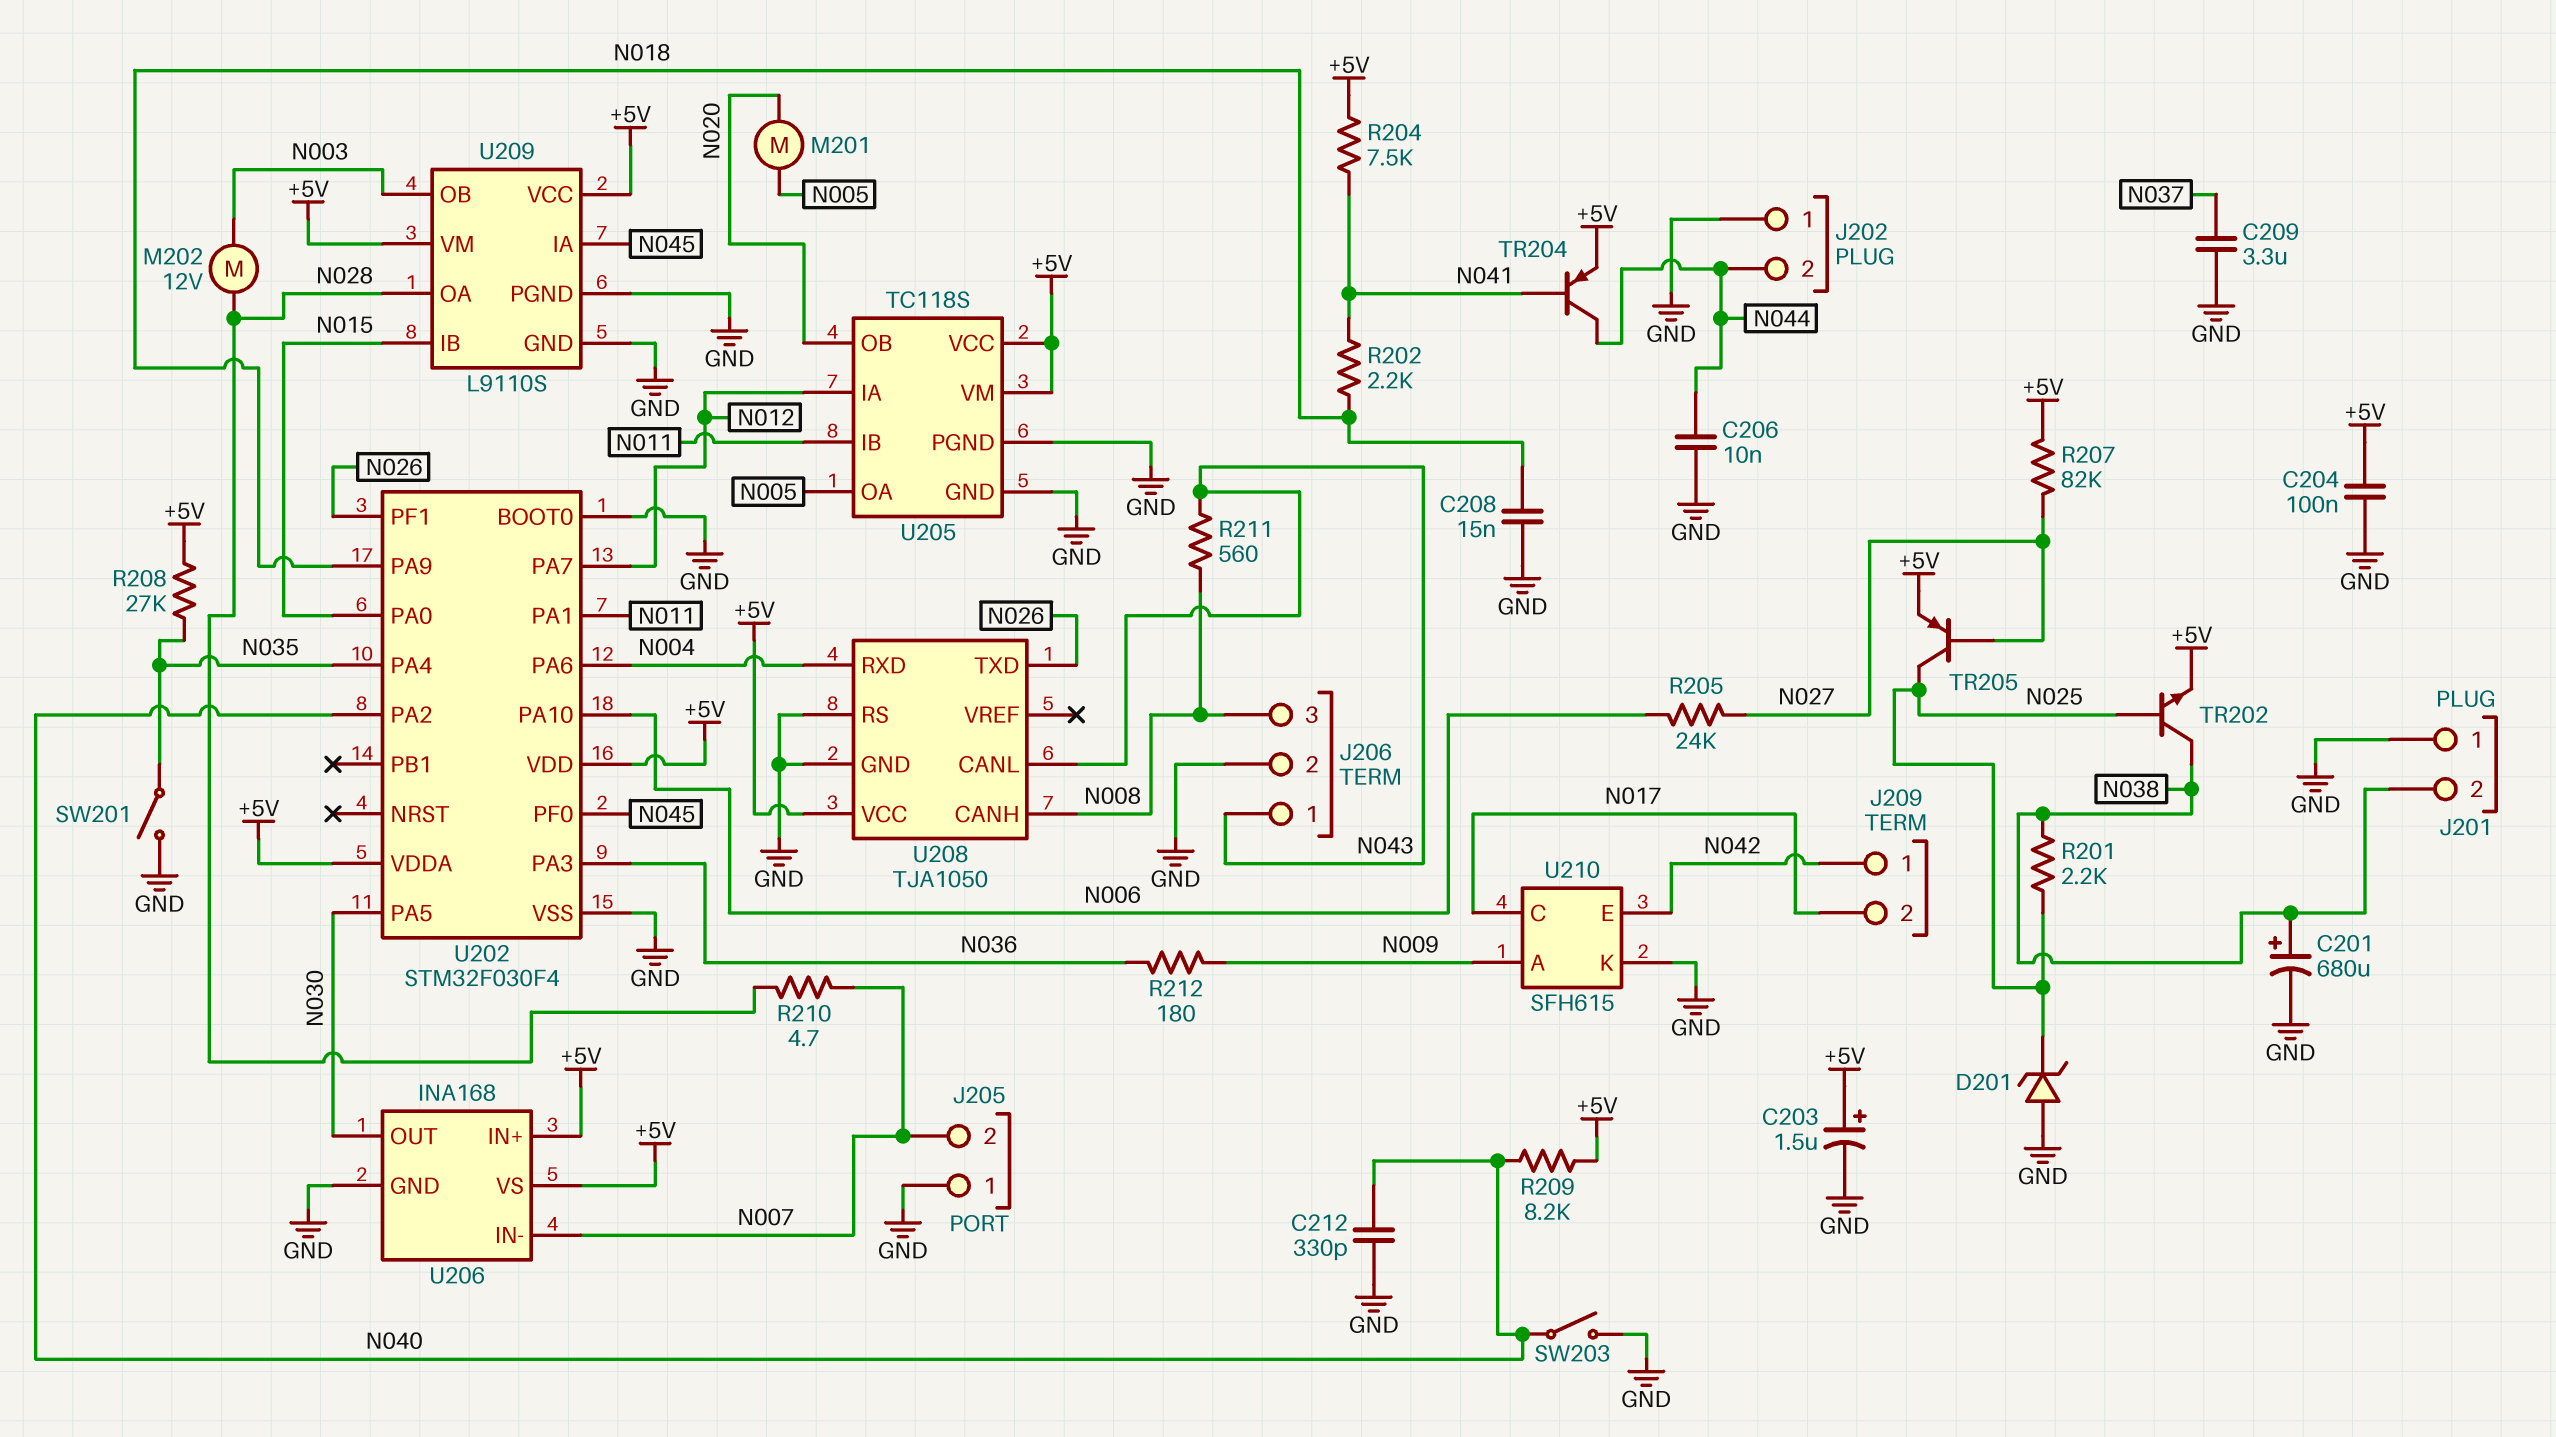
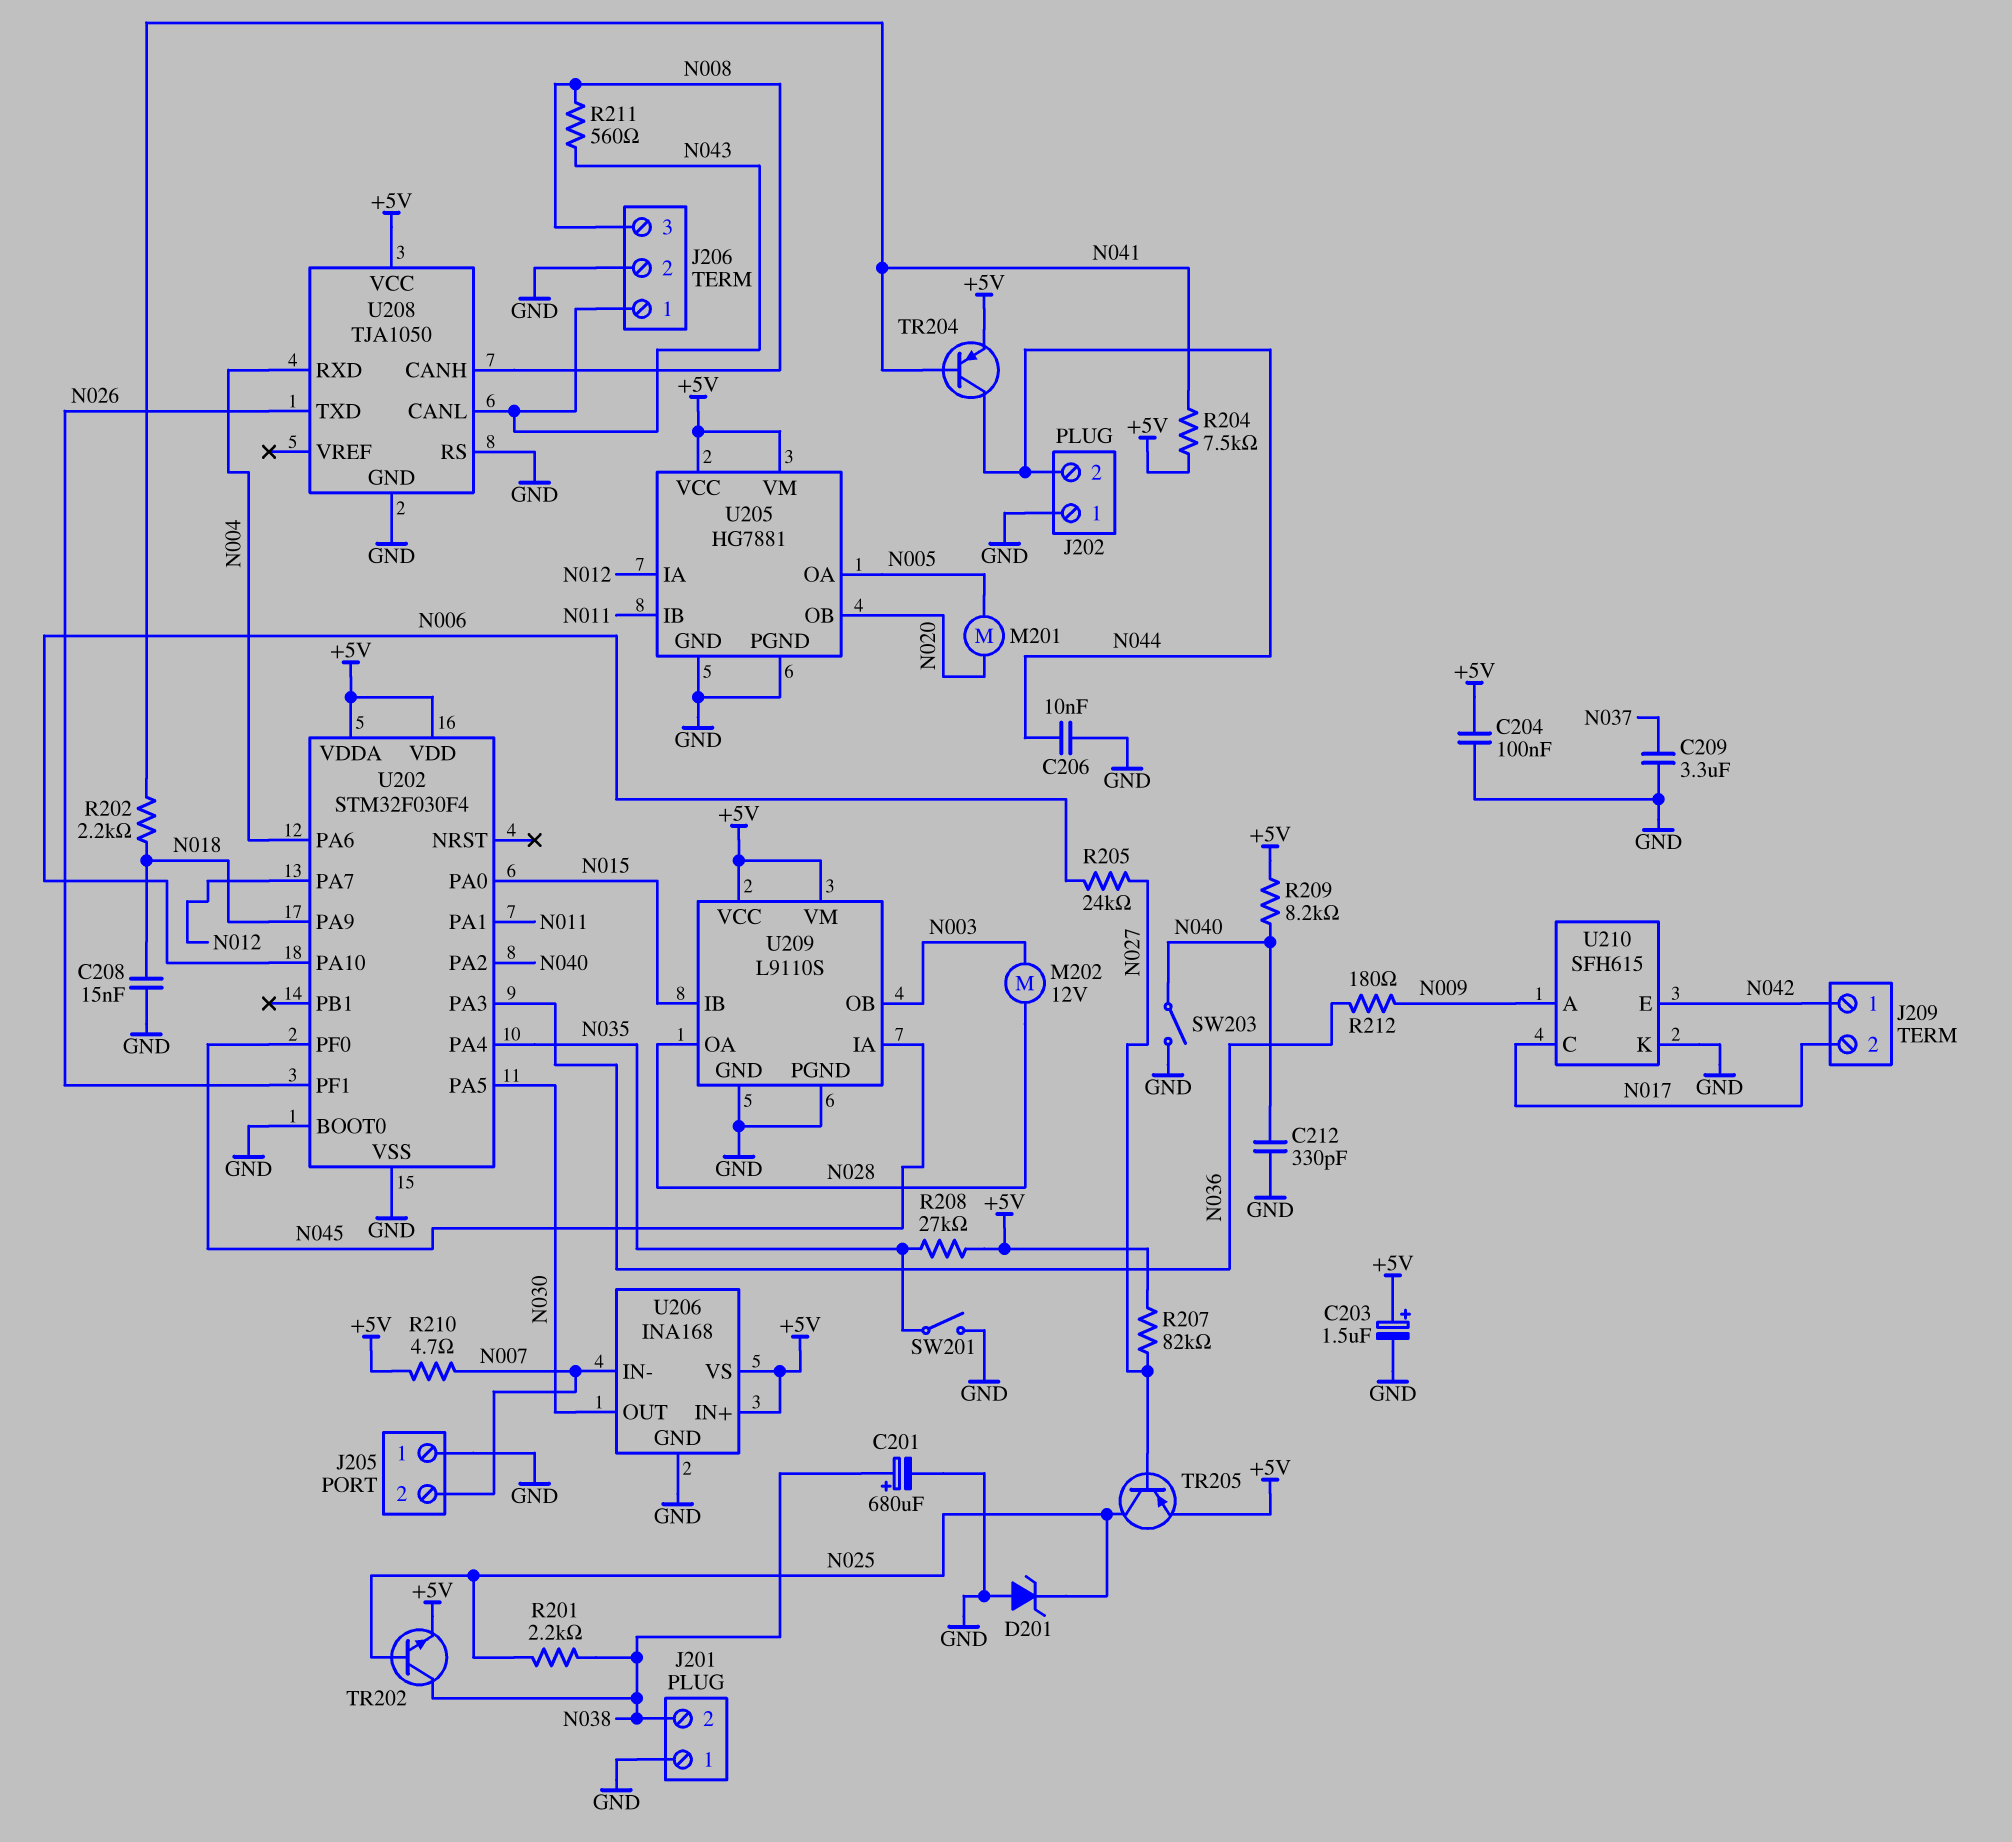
R210: 4.7 (N007, N028) -> 4.7 (+5V, N007)
U205: TC118S -> HG7881

